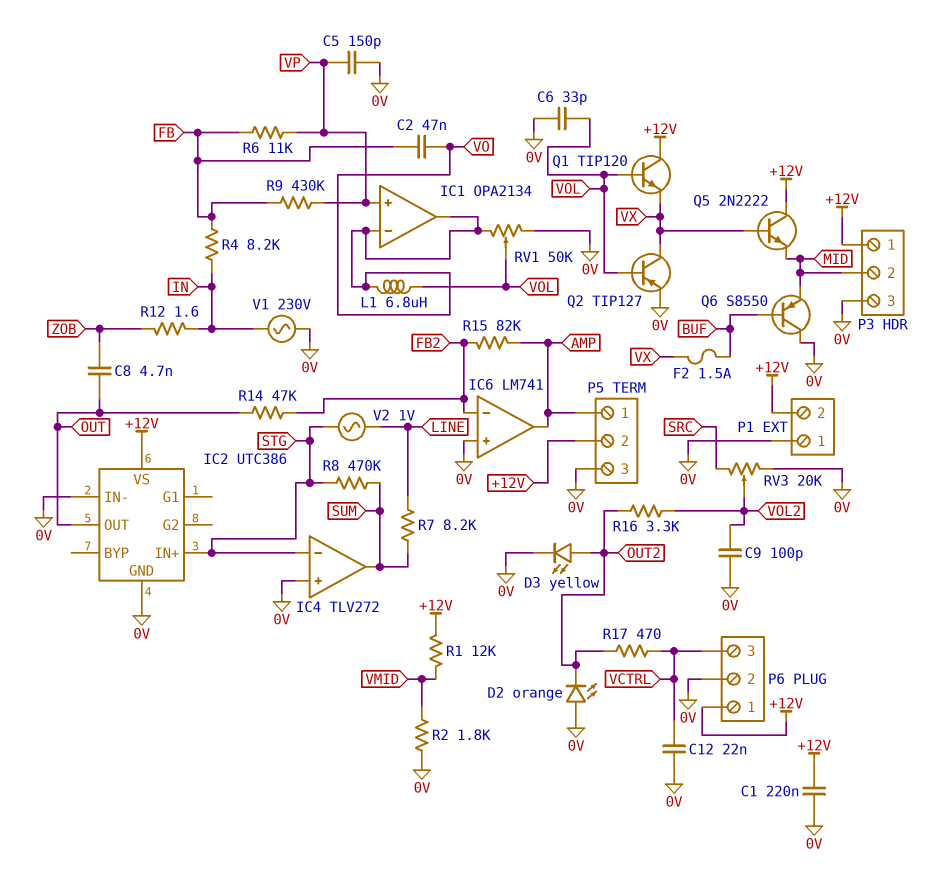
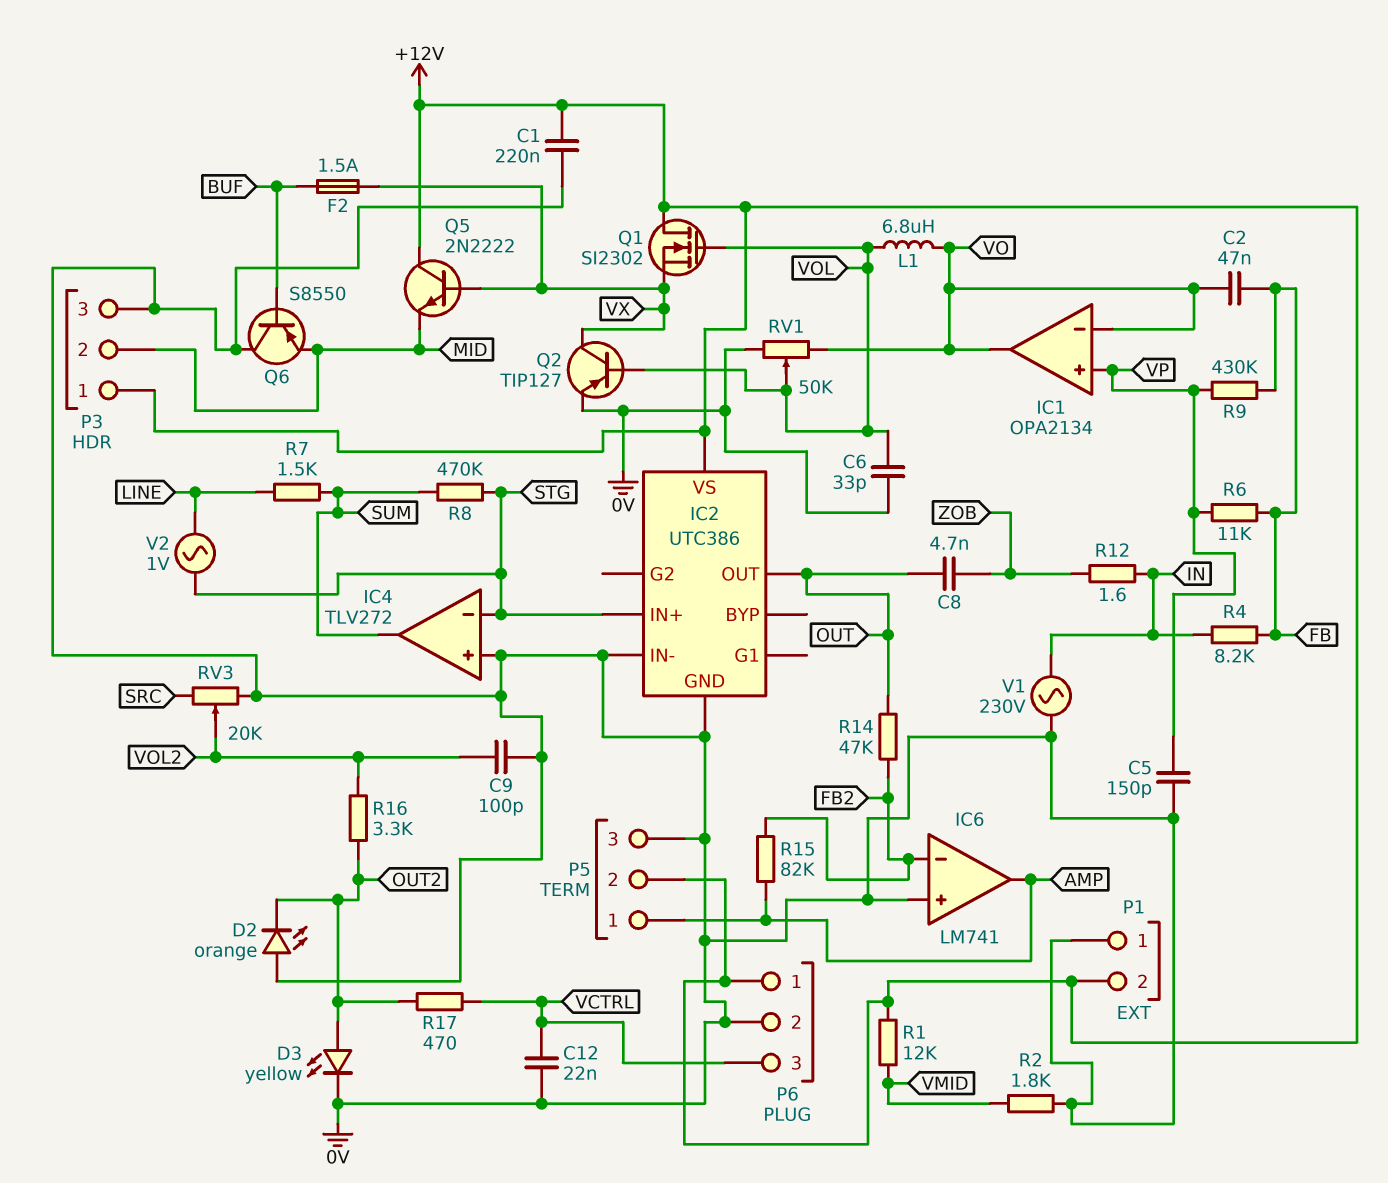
Q1: NPN TIP120 (B VOL, C +12V, E VX) -> NMOS SI2302 (G VOL, D +12V, S VX)
R7: 8.2k (LINE, SUM) -> 1.5k (LINE, SUM)

